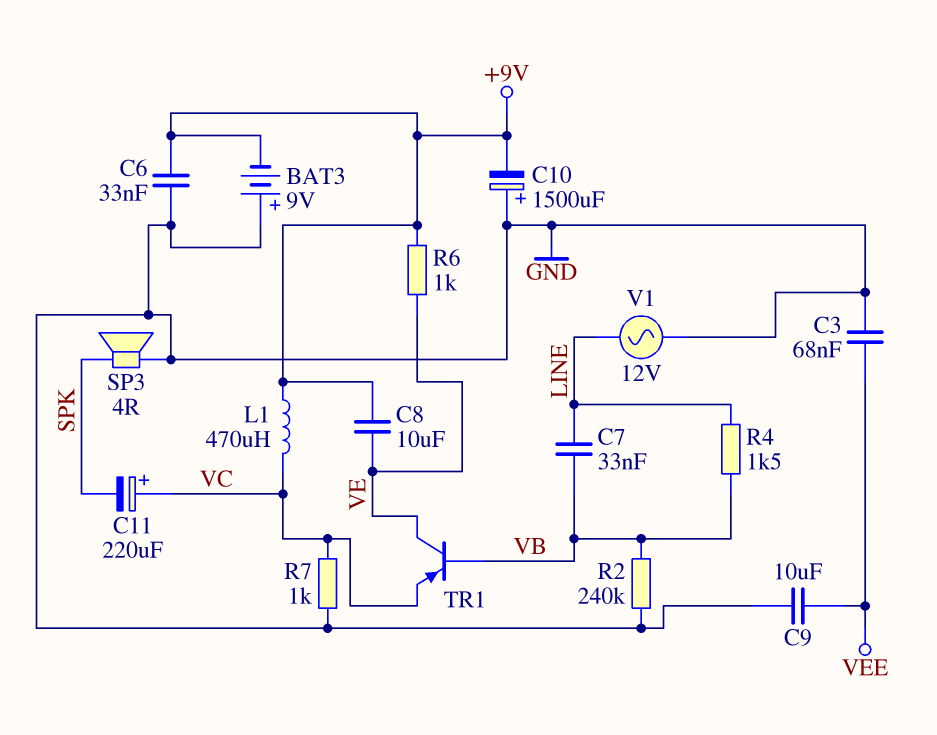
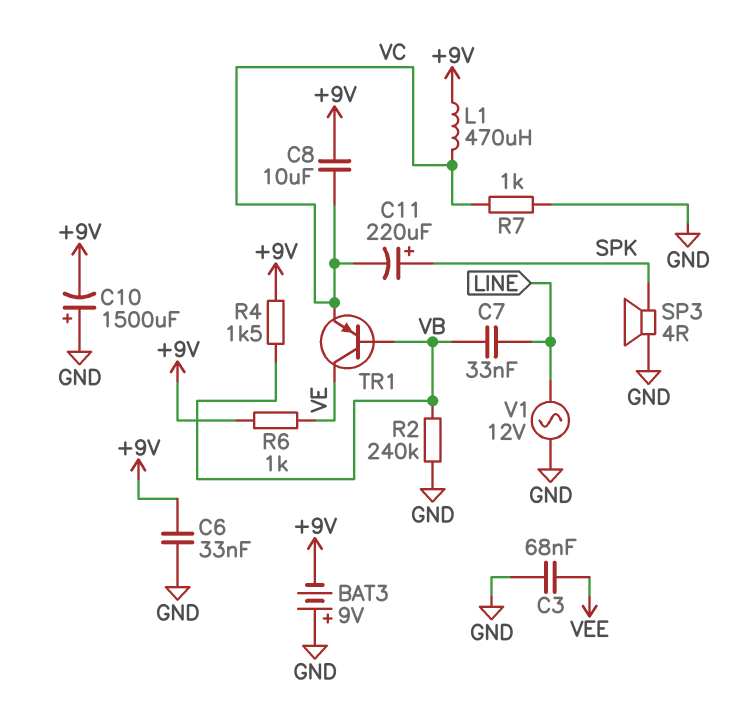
C8: 10uF (+9V, VE) -> 10uF (+9V, VC)
C9: 10uF (GND, VEE) -> none
C11: 220uF (plus VC, minus SPK) -> 220uF (plus SPK, minus VC)
R4: 1.5k (LINE, VB) -> 1.5k (+9V, VB)

